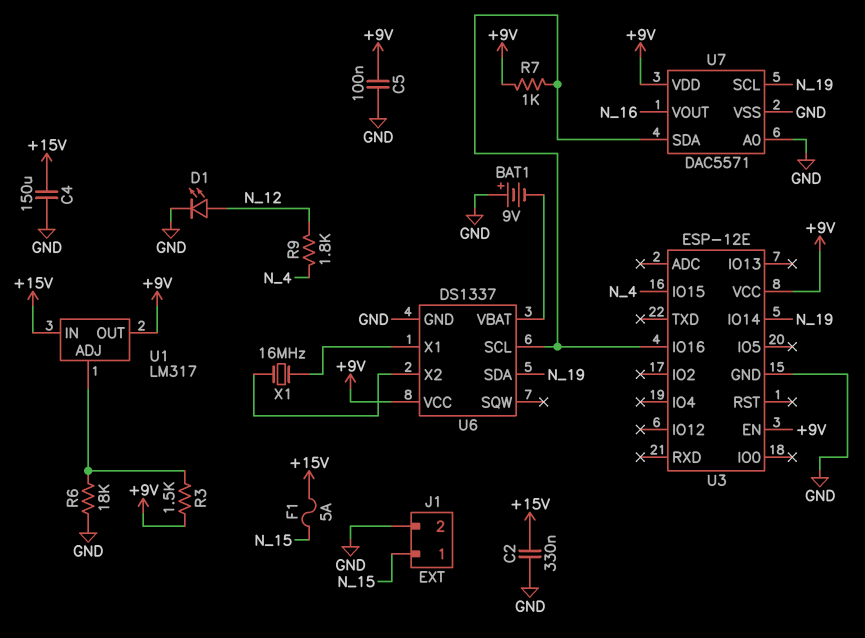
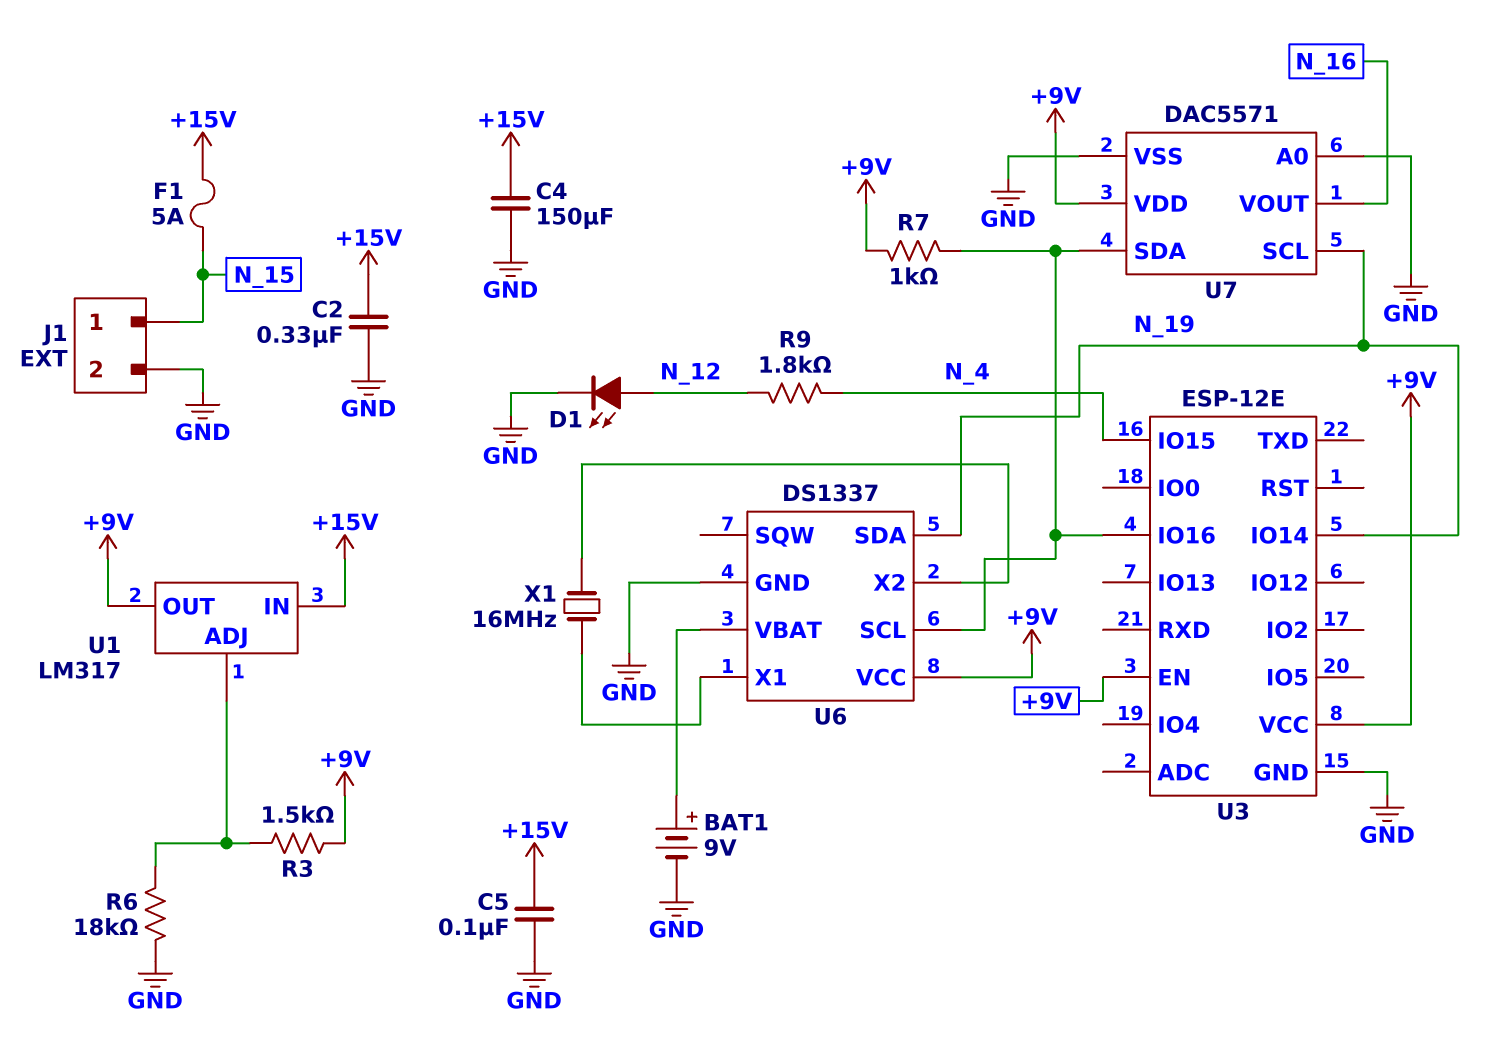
BAT1: 9V (plus GND, minus U6/VBAT) -> 9V (plus U6/VBAT, minus GND)
C5: 100nF (+9V, GND) -> 100nF (+15V, GND)

